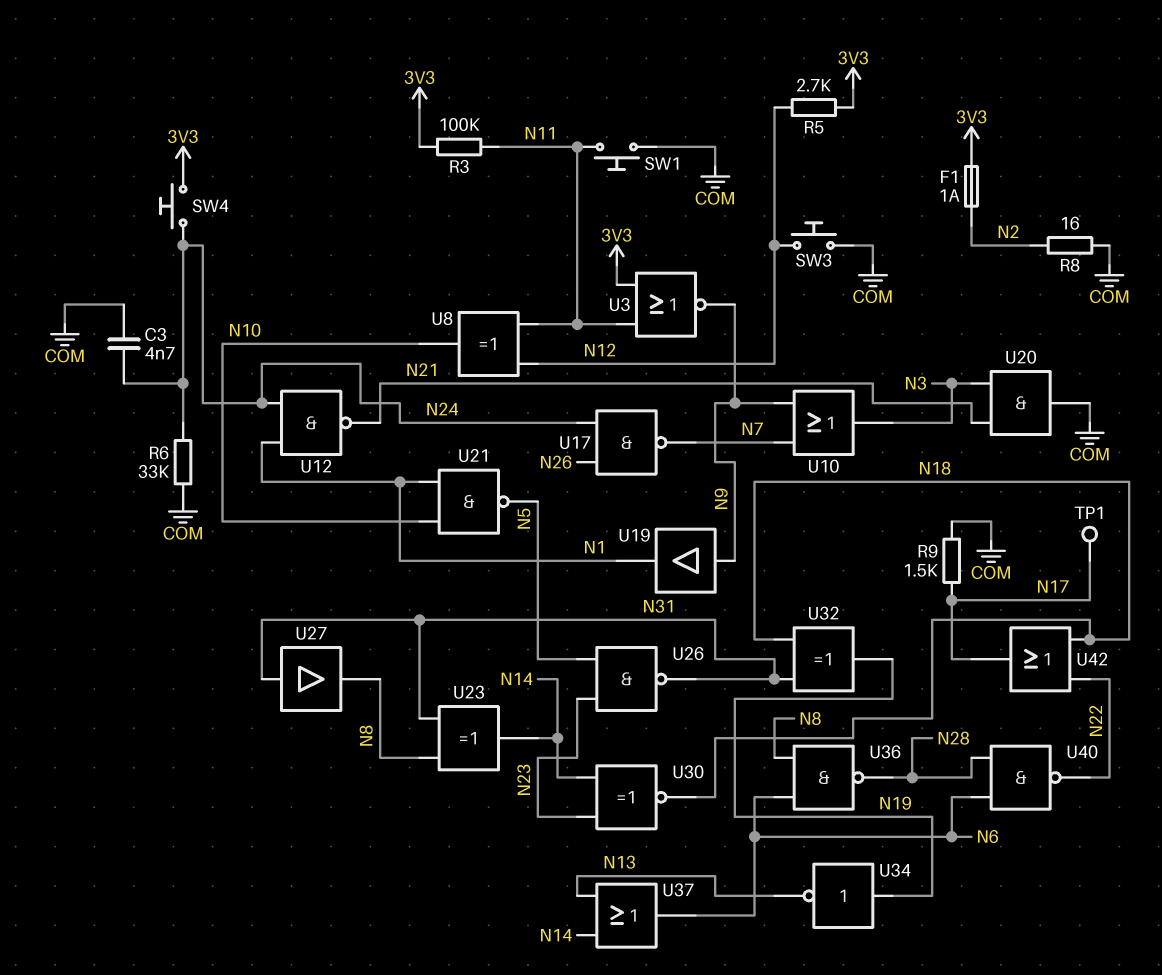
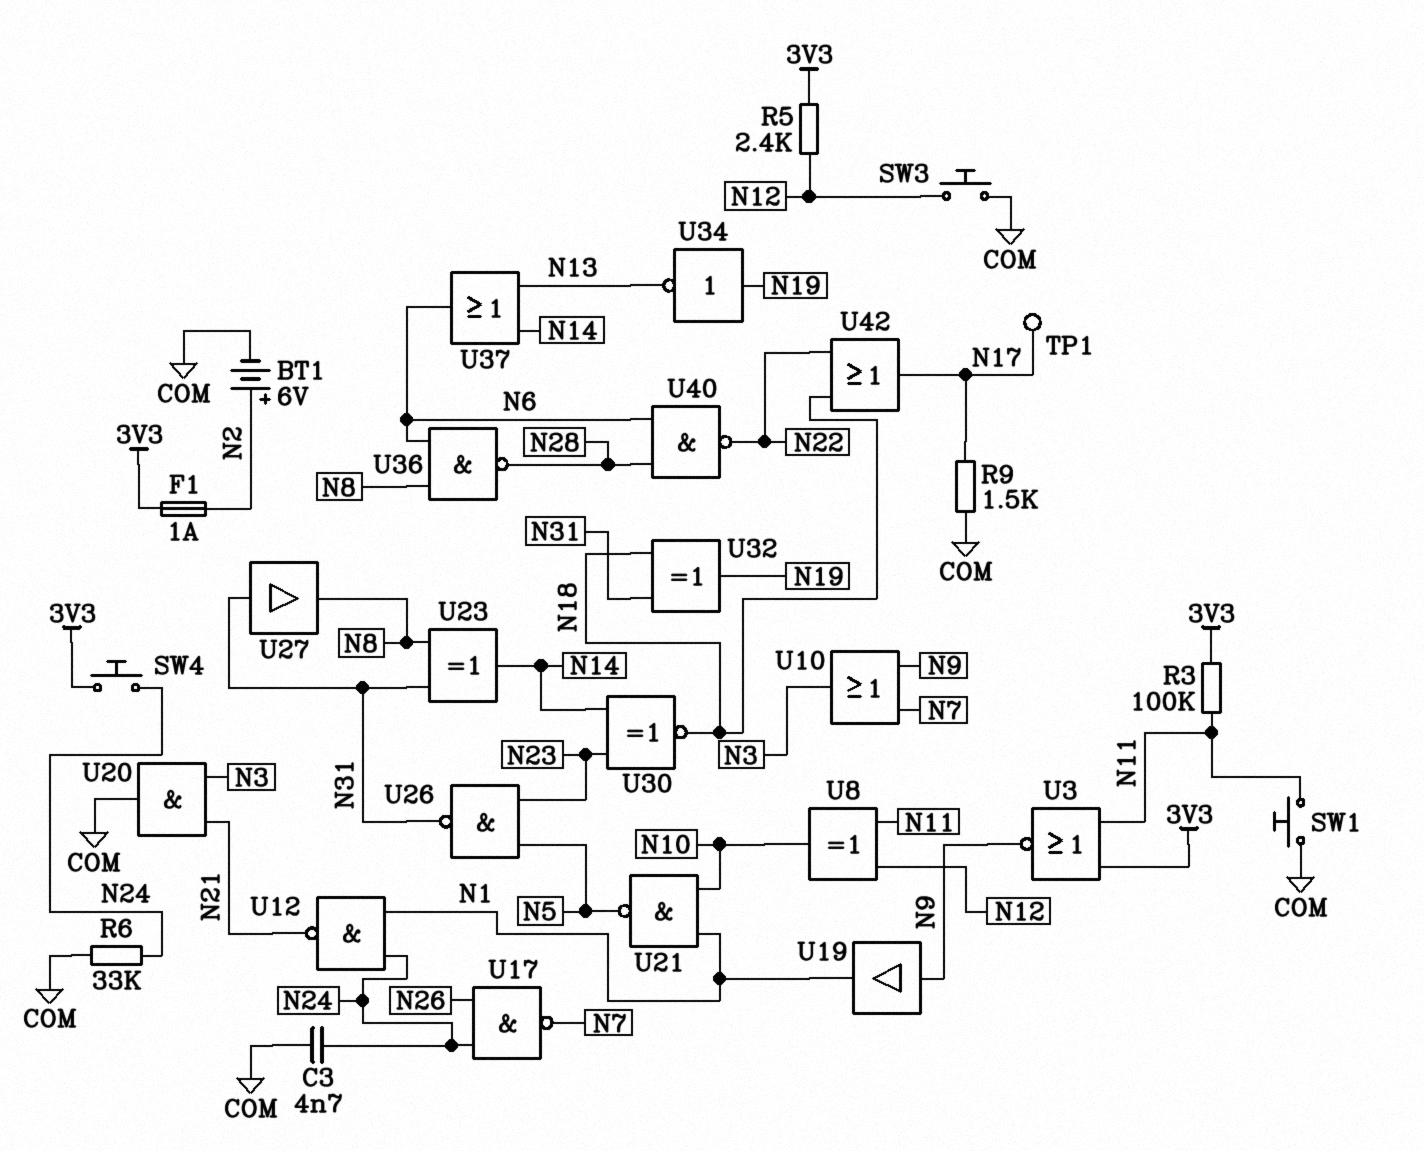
BT1: none -> 6V (plus N2, minus COM)
R5: 2.7k (3V3, N12) -> 2.4k (3V3, N12)
R8: 16 (COM, N2) -> none

